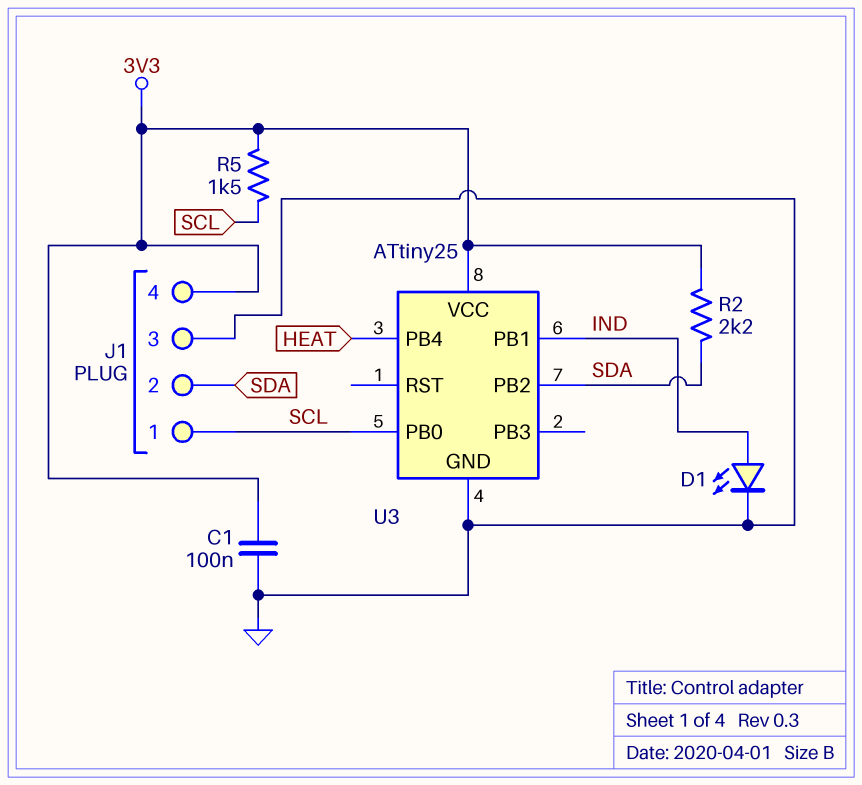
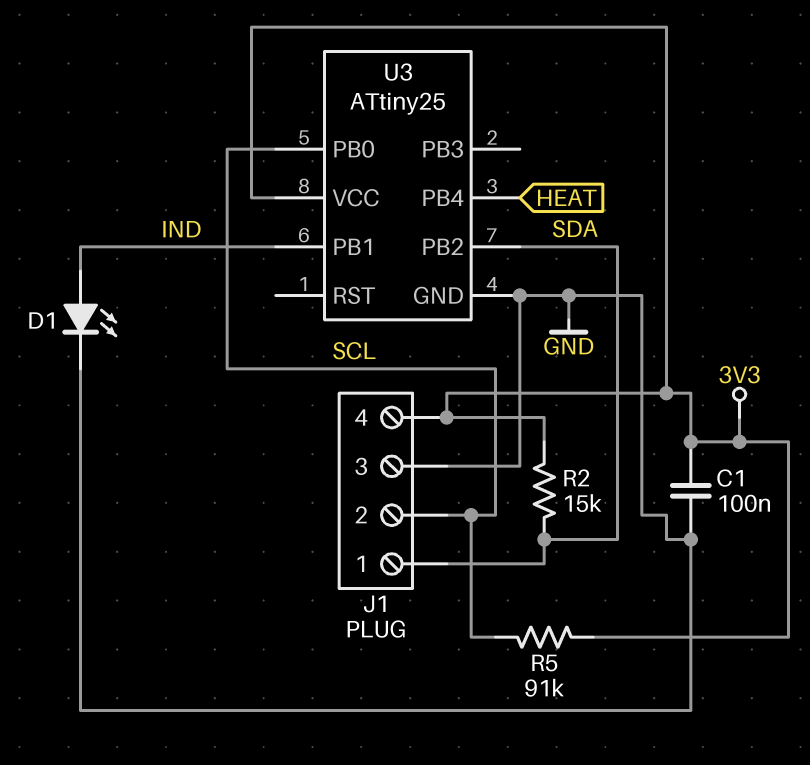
J1 pin 1: SCL -> SDA
J1 pin 2: SDA -> SCL
R2: 2.2k (3V3, SDA) -> 15k (3V3, SDA)
R5: 1.5k (3V3, SCL) -> 91k (3V3, SCL)

